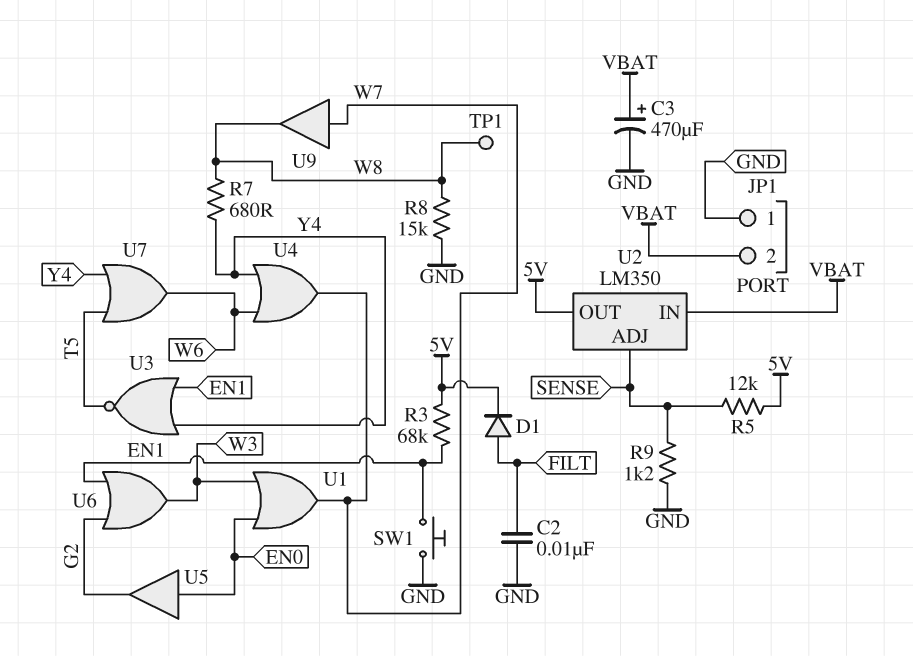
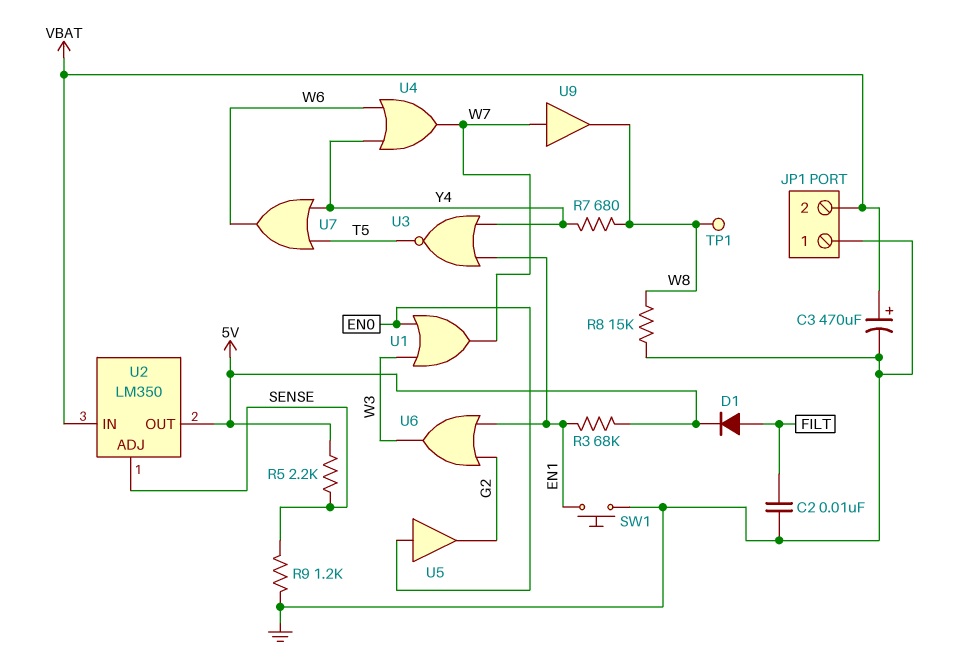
R5: 12k (5V, SENSE) -> 2.2k (5V, SENSE)

